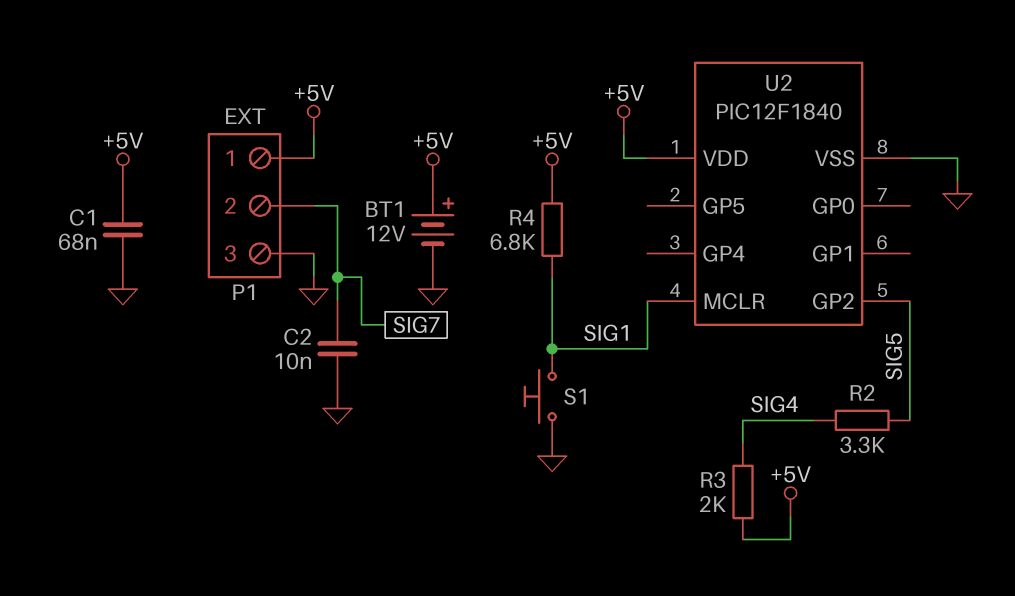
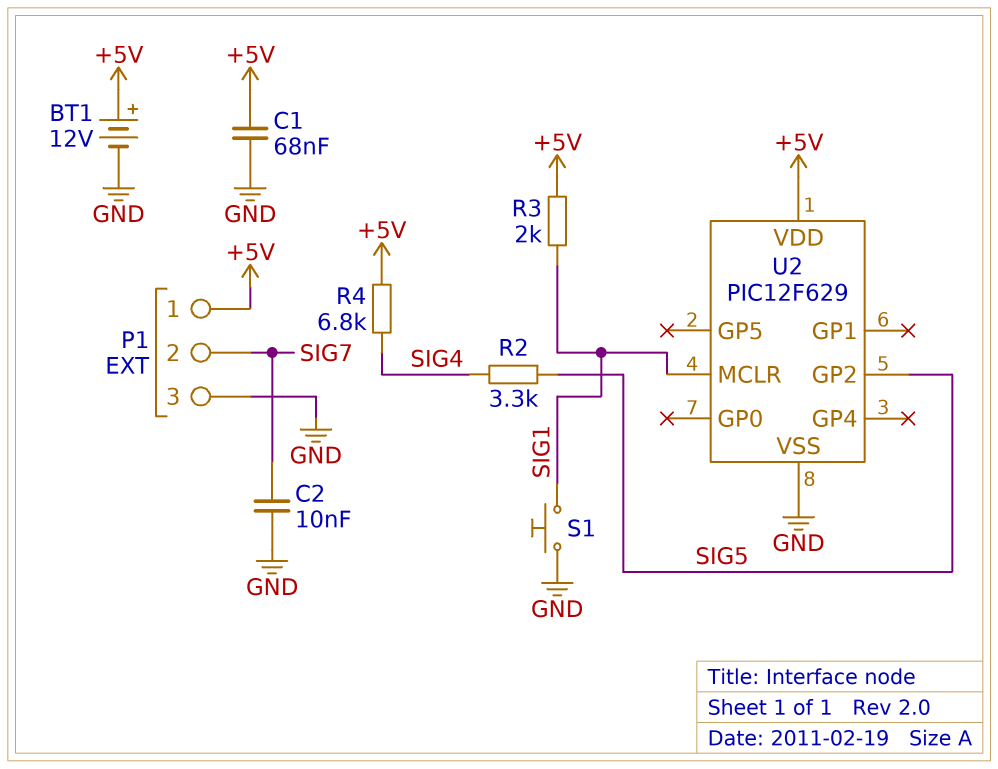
R3: 2k (+5V, SIG4) -> 2k (+5V, SIG1)
R4: 6.8k (+5V, SIG1) -> 6.8k (+5V, SIG4)
U2: PIC12F1840 -> PIC12F629

